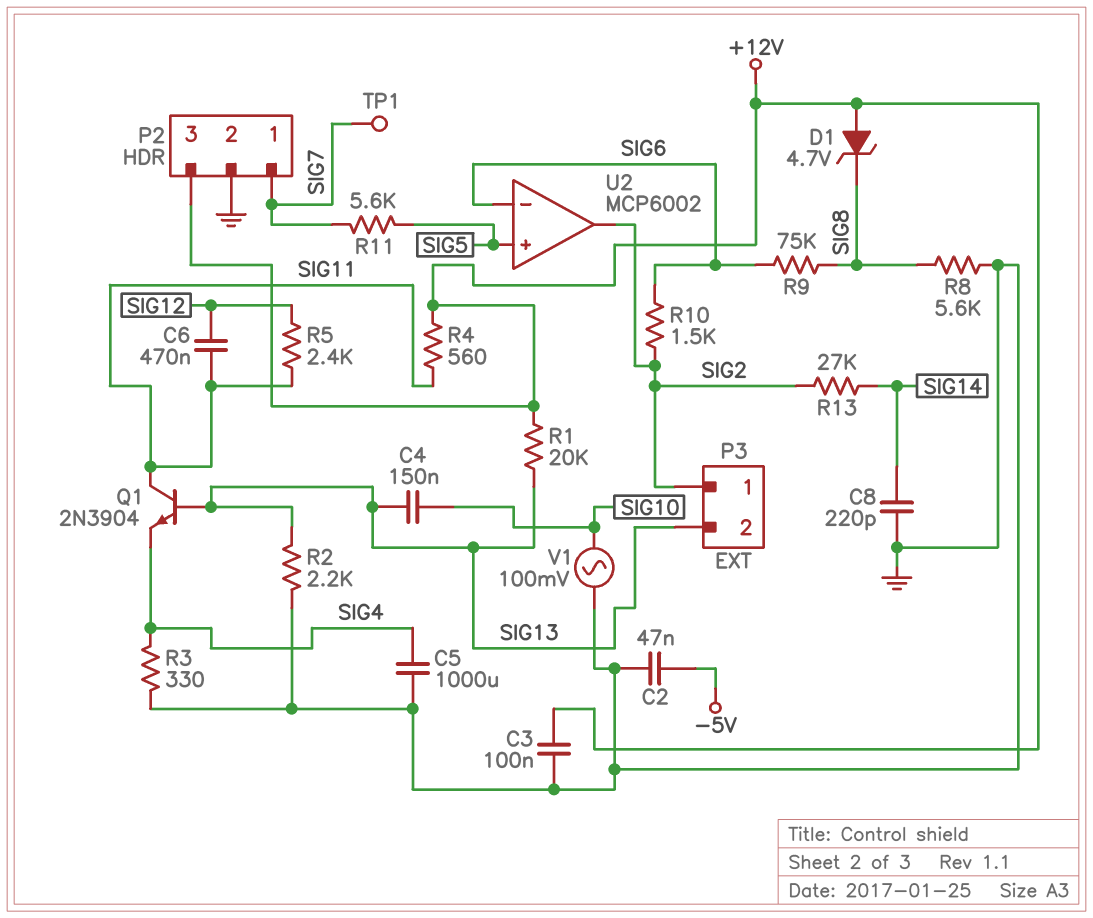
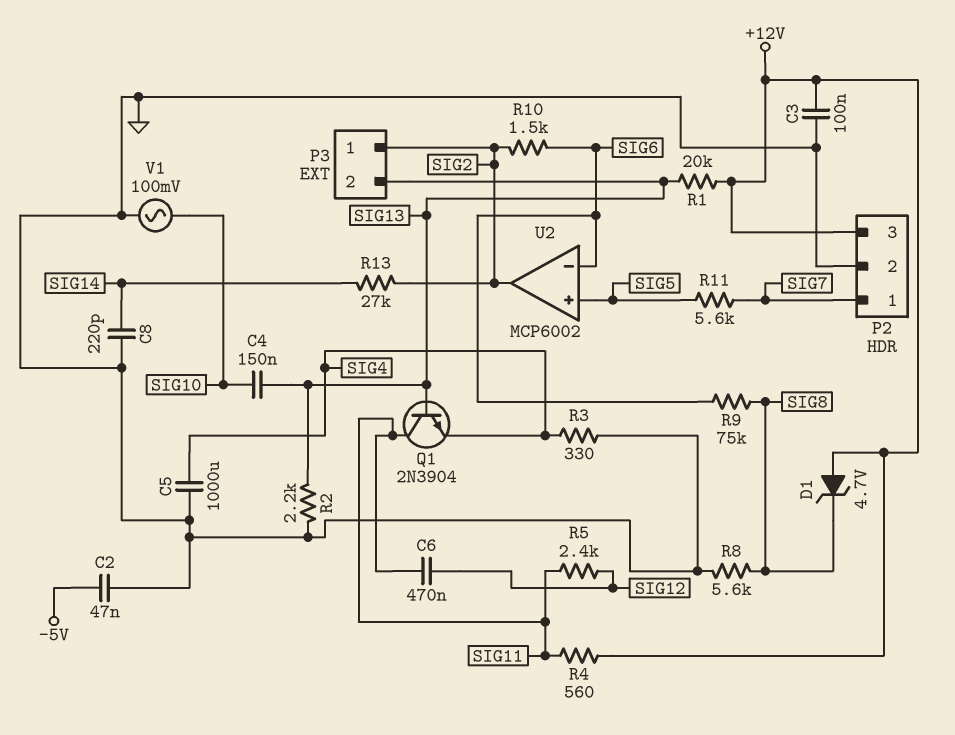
TP1: test point (SIG7) -> none

